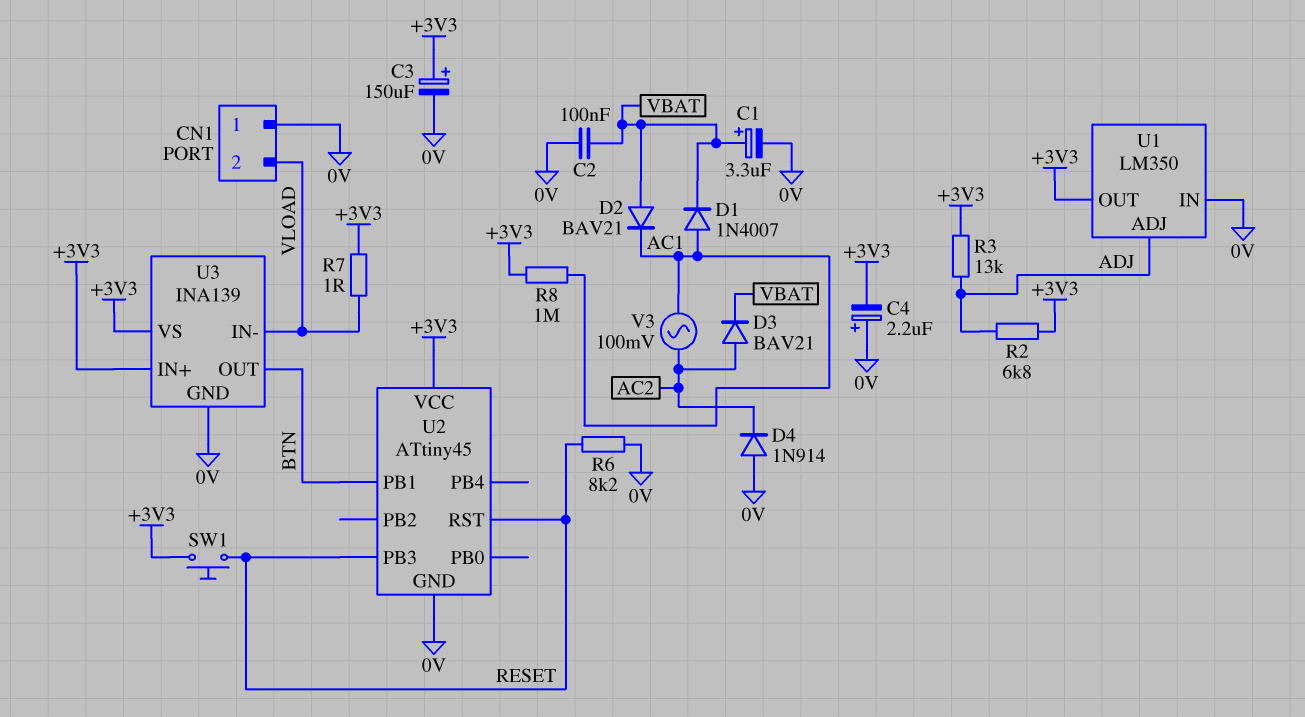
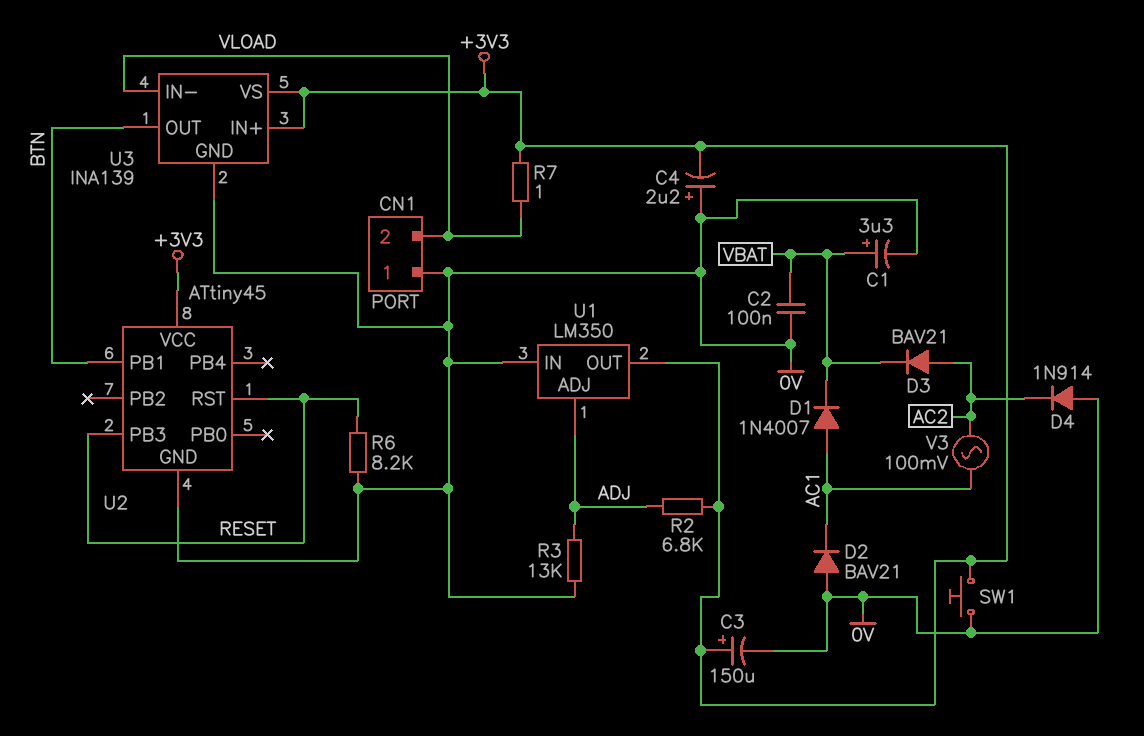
D2: diode BAV21 (A VBAT, K AC1) -> diode BAV21 (A 0V, K AC1)
R3: 13k (+3V3, ADJ) -> 13k (0V, ADJ)
R8: 1M (+3V3, AC1) -> none
SW1: button (+3V3, RESET) -> button (+3V3, 0V)

